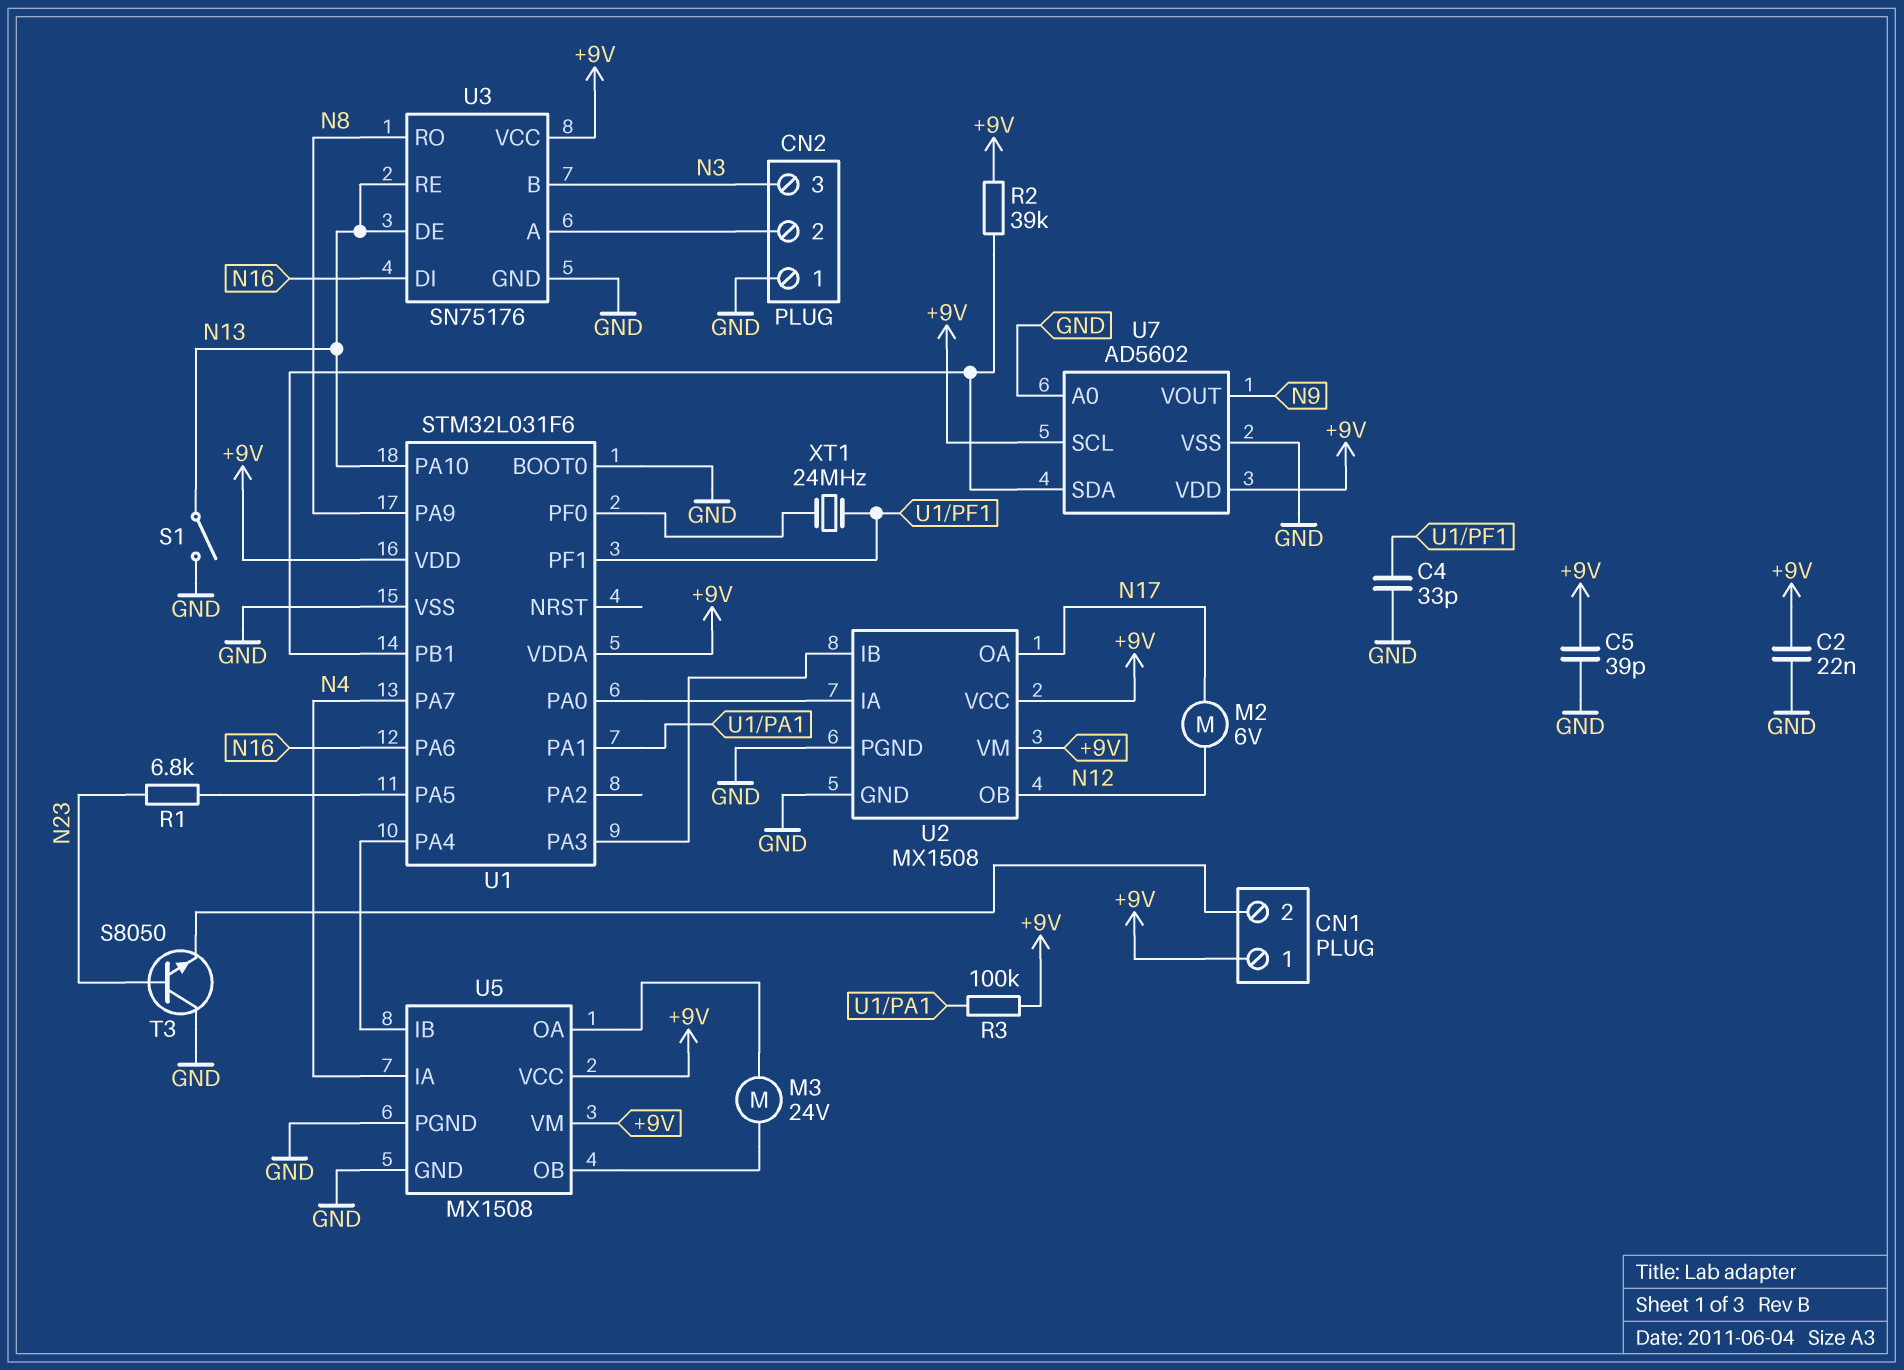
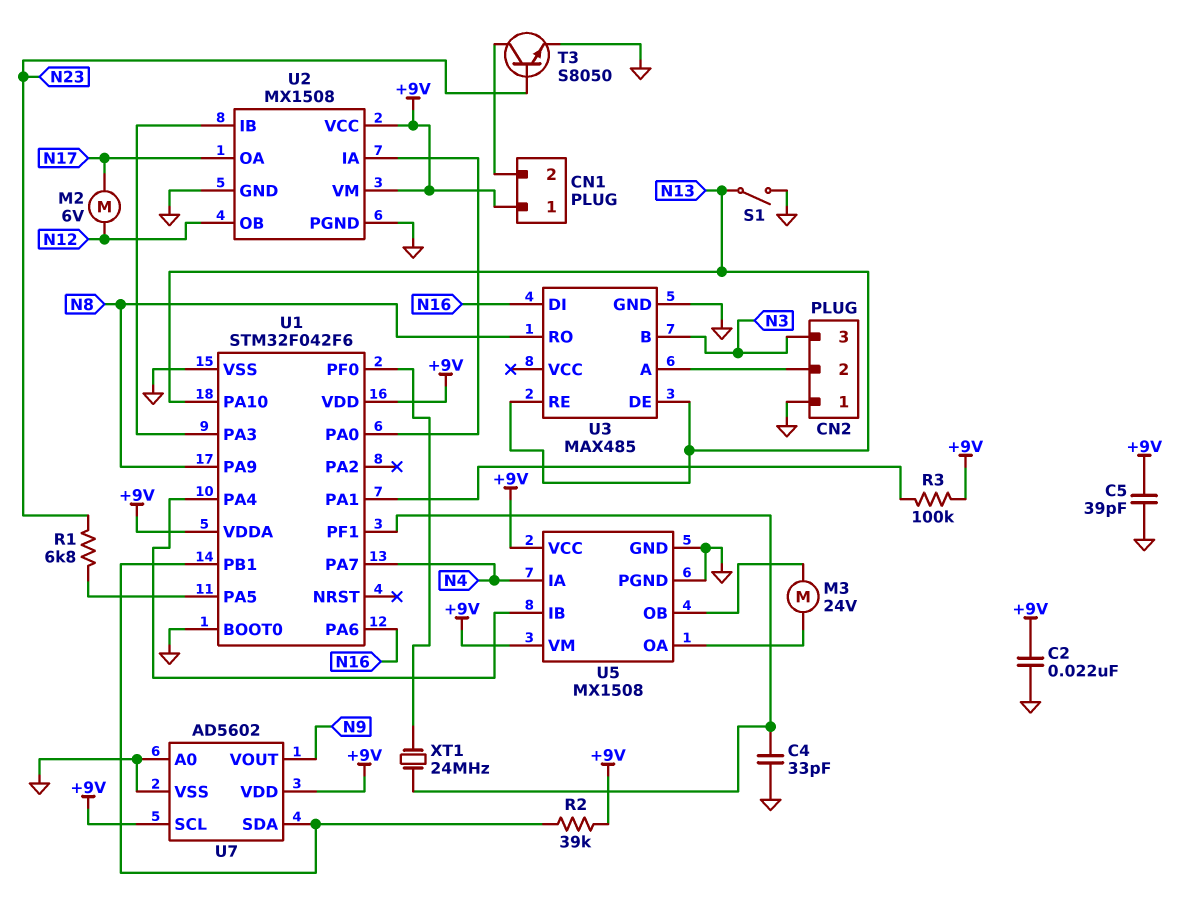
T3: NPN S8050 (B N23, C GND, E CN1/2) -> NPN S8050 (B N23, C CN1/2, E GND)
U1: STM32L031F6 -> STM32F042F6
U3: SN75176 -> MAX485
U3 pin VCC: +9V -> none

